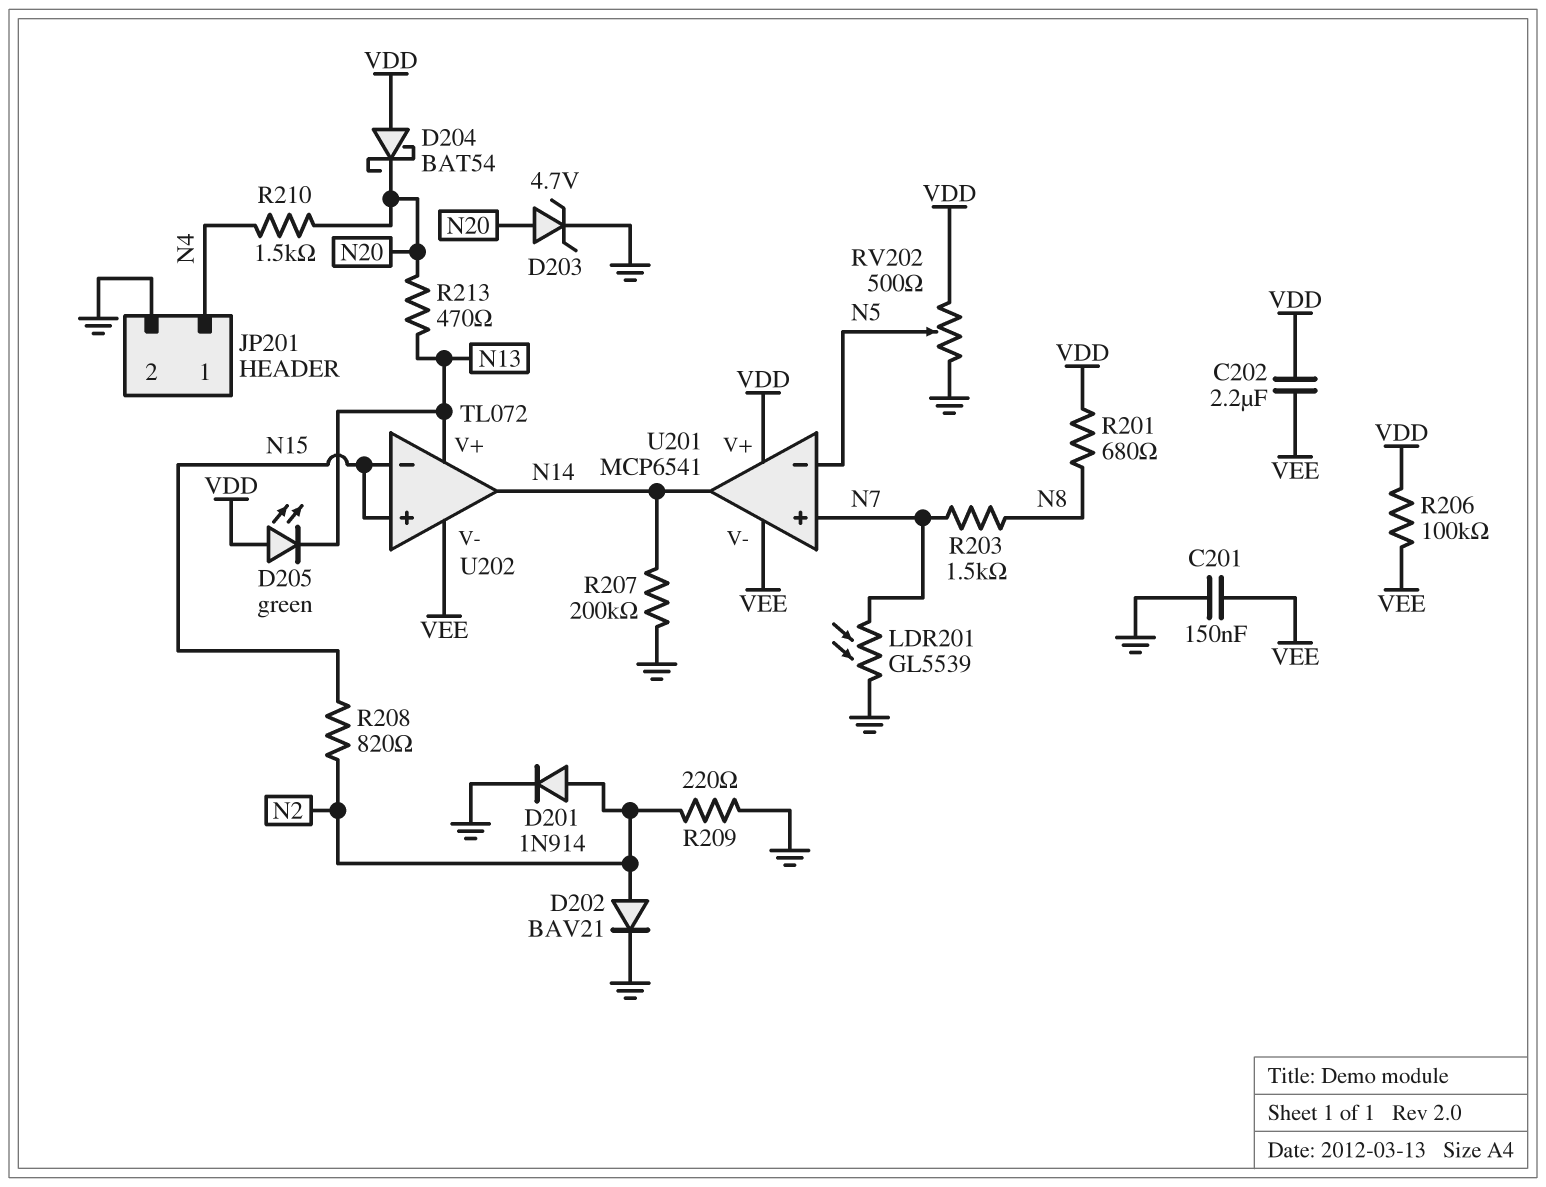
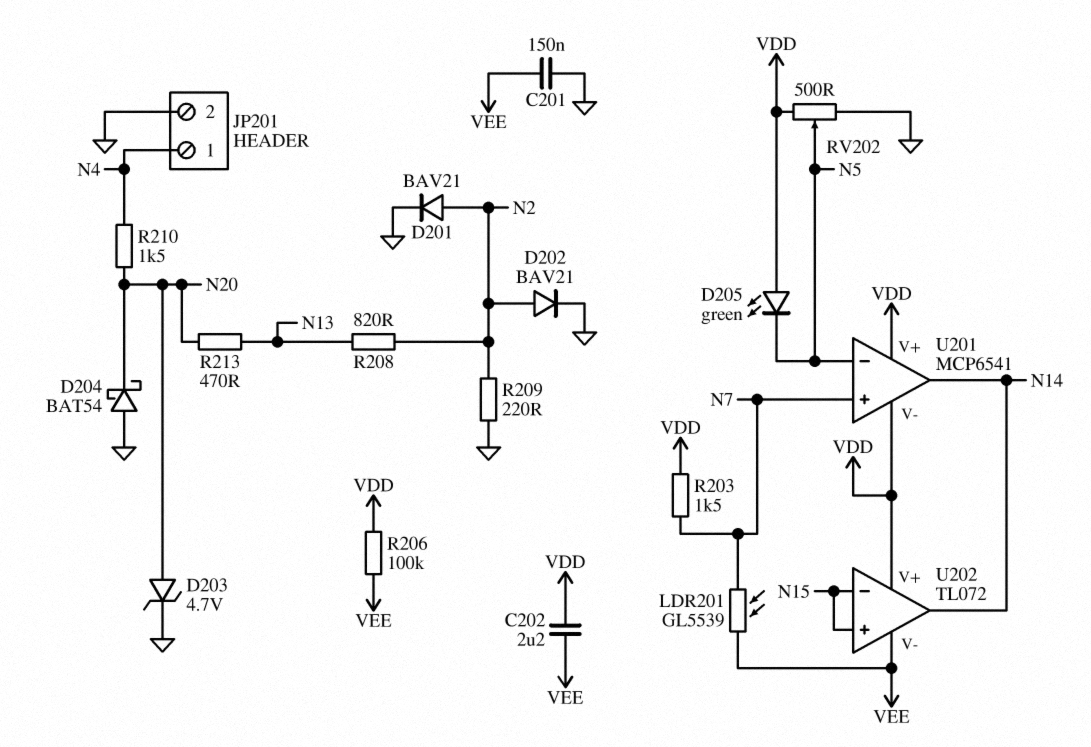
D201: diode 1N914 (A N2, K GND) -> diode BAV21 (A N2, K GND)
D204: schottky BAT54 (A VDD, K N20) -> schottky BAT54 (A GND, K N20)
D205: LED green (A VDD, K N13) -> LED green (A VDD, K N5)
LDR201: GL5539 (GND, N7) -> GL5539 (N7, VEE)
R201: 680 (N8, VDD) -> none
R203: 1.5k (N7, N8) -> 1.5k (N7, VDD)
R207: 200k (GND, N14) -> none
R208: 820 (N2, N15) -> 820 (N2, N13)
U201 pin V-: VEE -> VDD
U202 pin V+: N13 -> VDD

